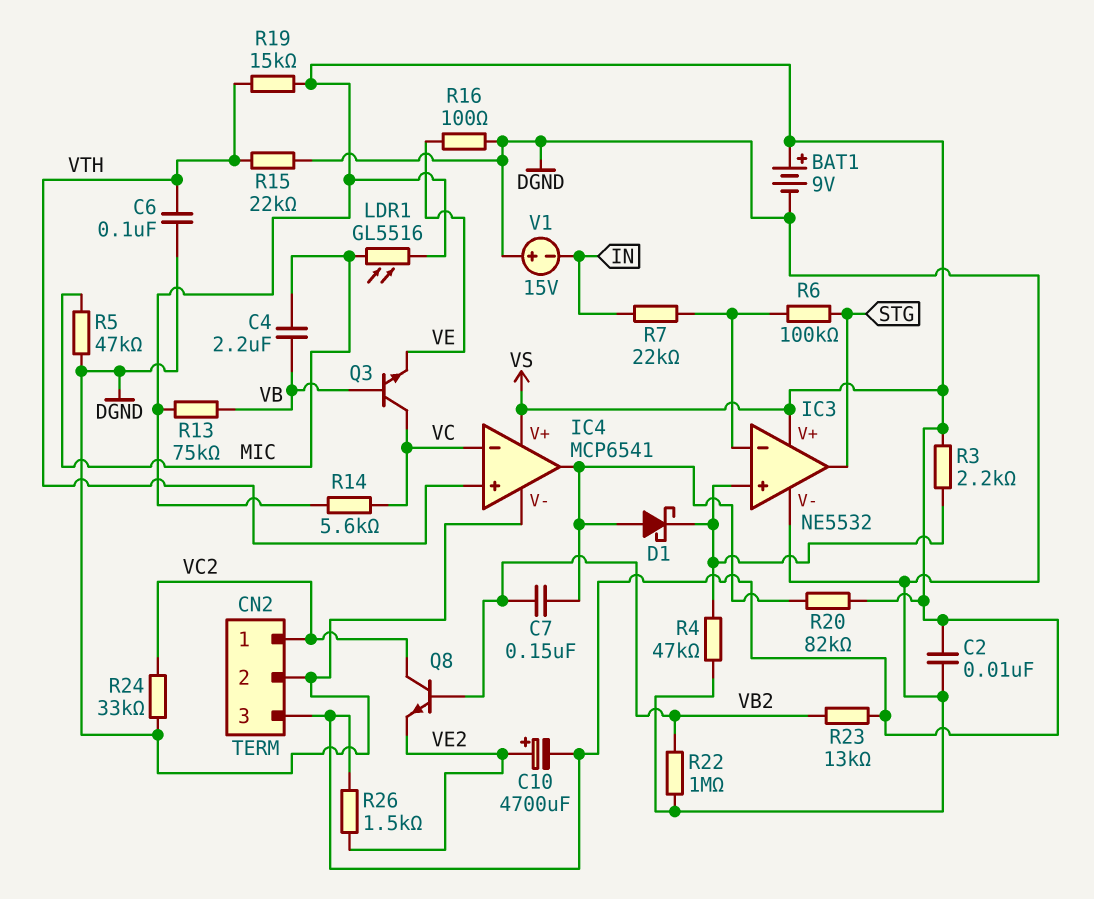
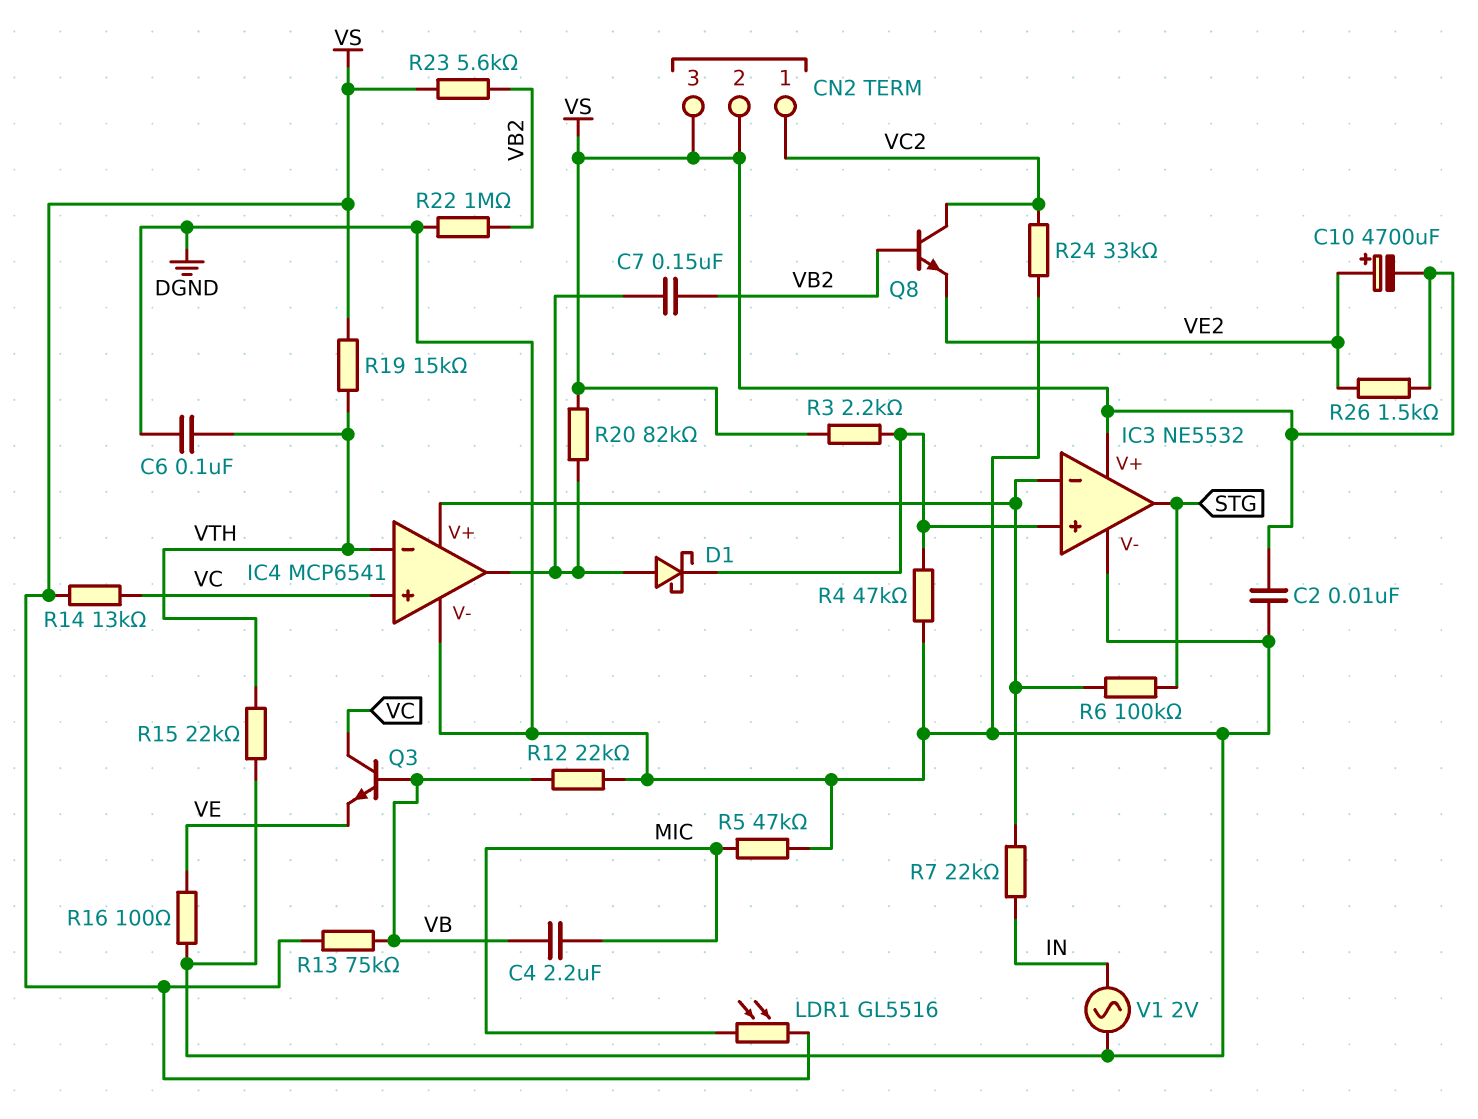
BAT1: 9V (plus VS, minus DGND) -> none
CN2 pin 2: DGND -> VS
IC4 pin V+: VS -> IC3/in-
IC4 pin in+: VTH -> VC
IC4 pin in-: VC -> VTH
R12: none -> 22k (DGND, VB)
R14: 5.6k (VC, VS) -> 13k (VC, VS)
R23: 13k (VB2, VS) -> 5.6k (VB2, VS)
V1: 15V (plus DGND, minus IN) -> AC 2V (DGND, IN)

